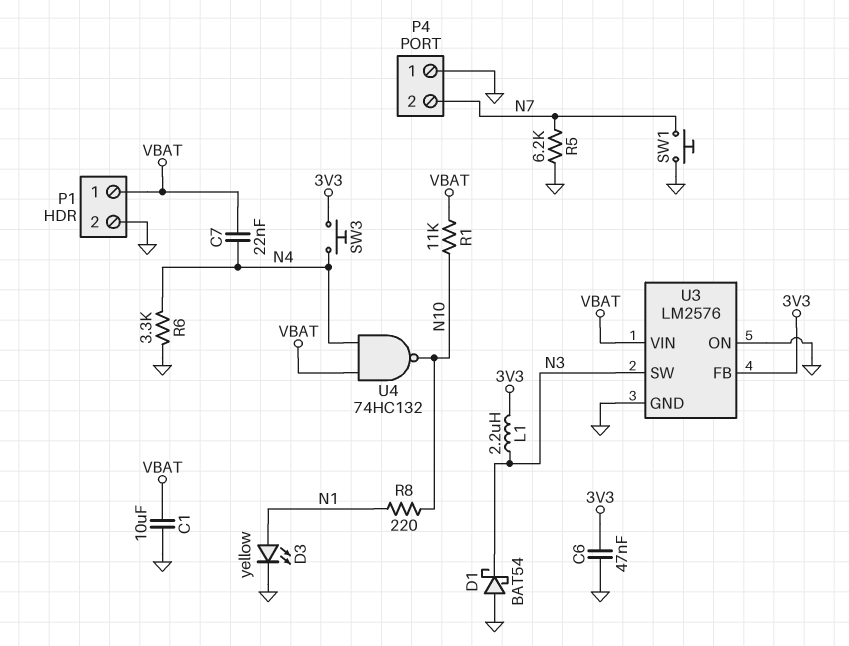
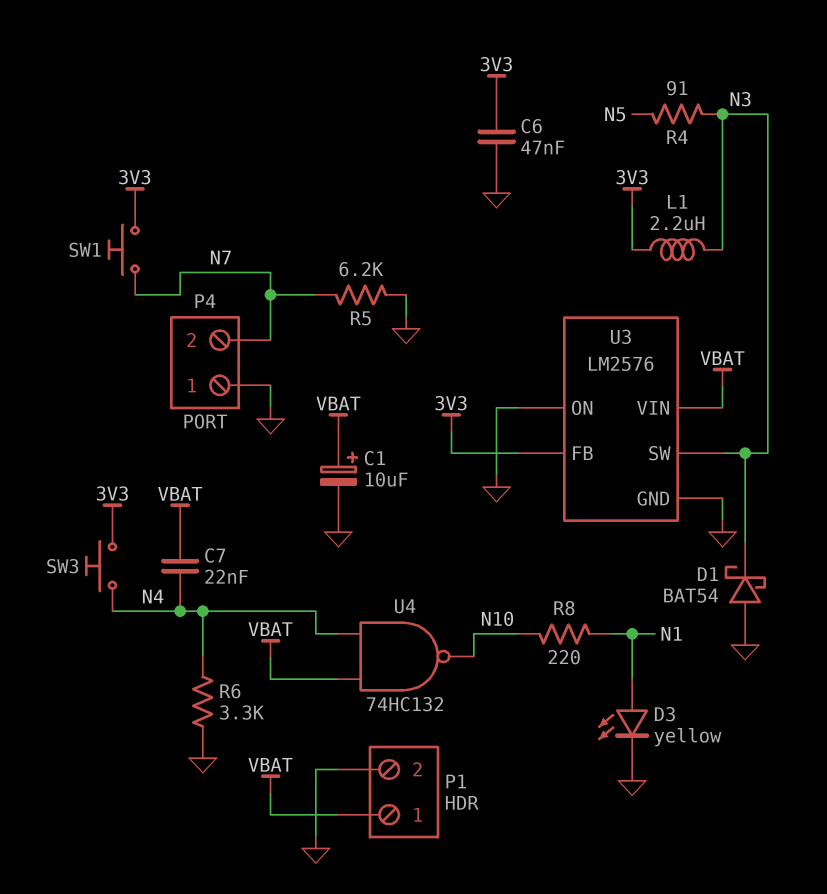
C1: 10uF (GND, VBAT) -> 10uF (plus VBAT, minus GND)
R1: 11k (N10, VBAT) -> none
R4: none -> 91 (N3, N5)
SW1: button (GND, N7) -> button (3V3, N7)

